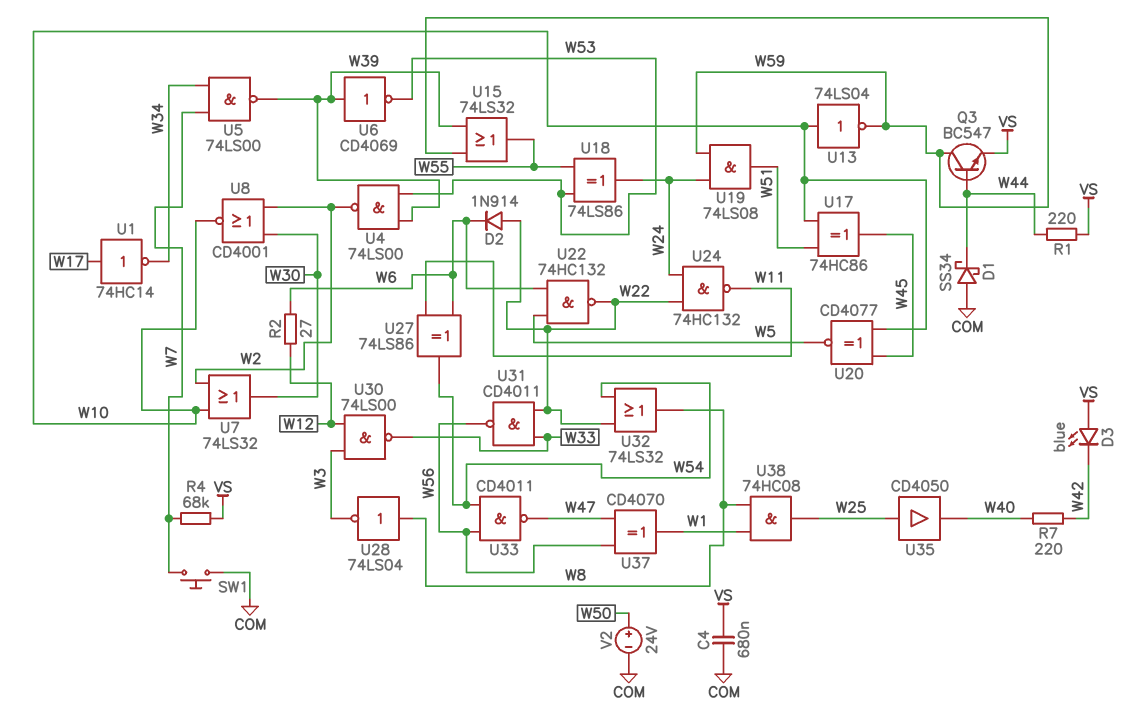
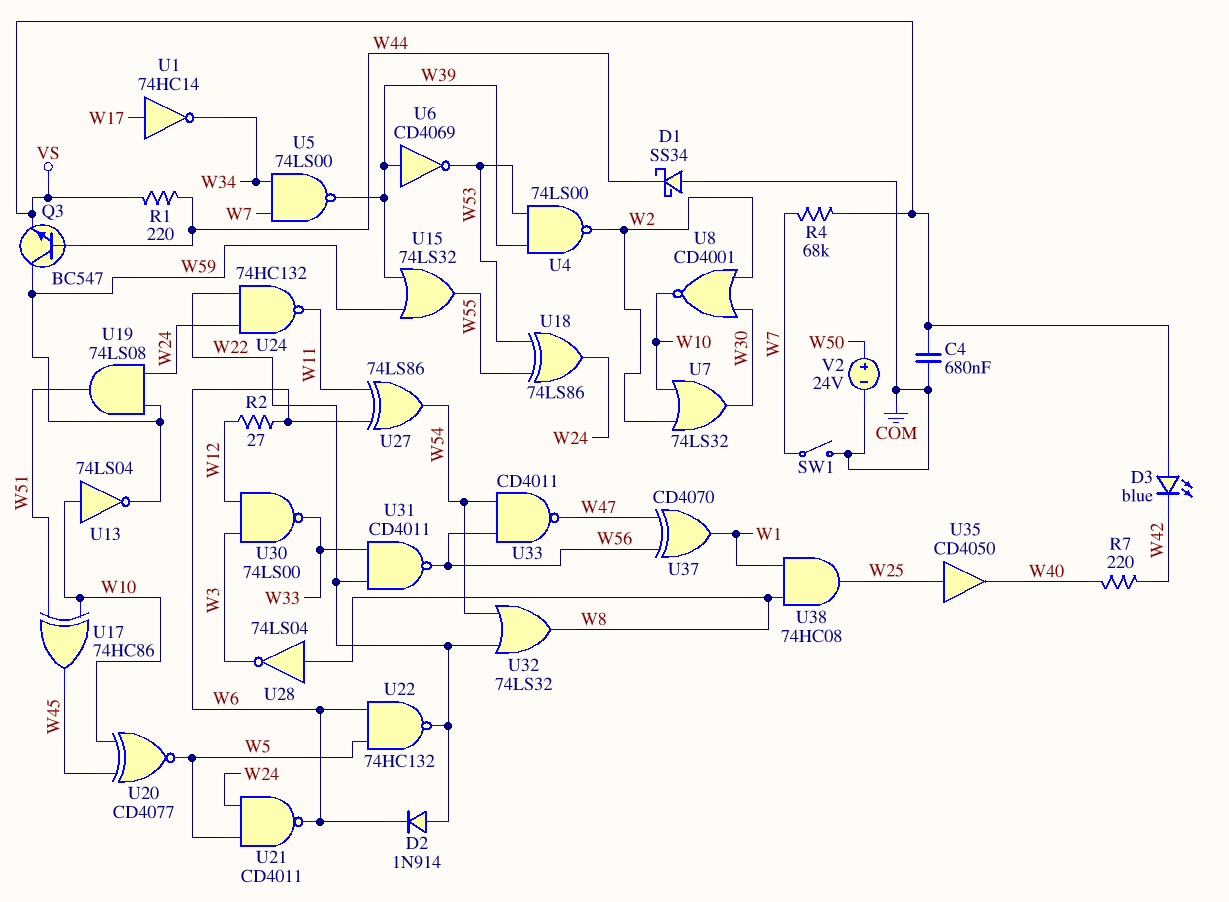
SW1: button (COM, W7) -> switch (COM, W7)
U21: none -> NAND CD4011 (in W5, in W24, out W6)

